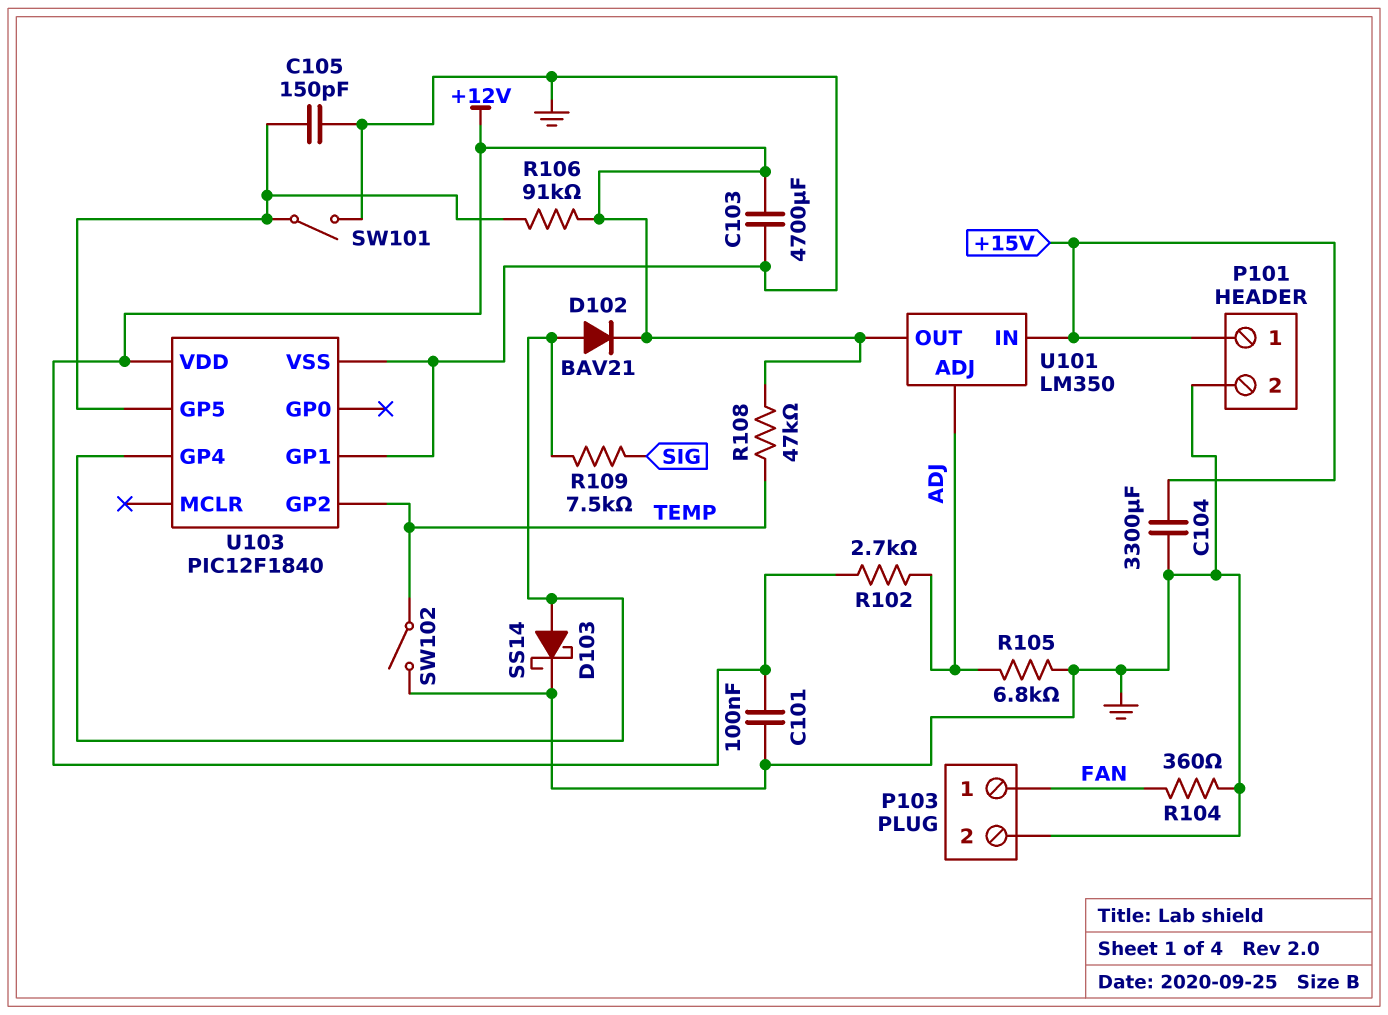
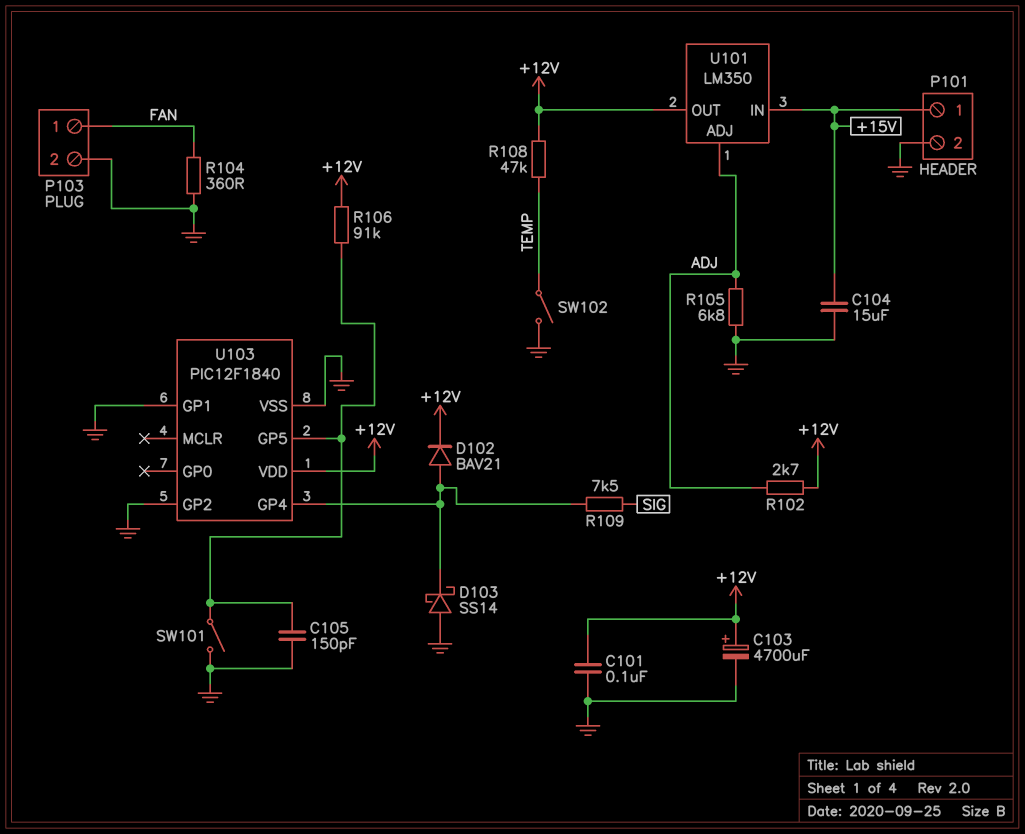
C103: 4700uF (+12V, GND) -> 4700uF (plus +12V, minus GND)
C104: 3300uF (+15V, GND) -> 15uF (+15V, GND)
D103: schottky SS14 (A U103/GP4, K GND) -> schottky SS14 (A GND, K U103/GP4)
U103 pin GP2: TEMP -> GND

